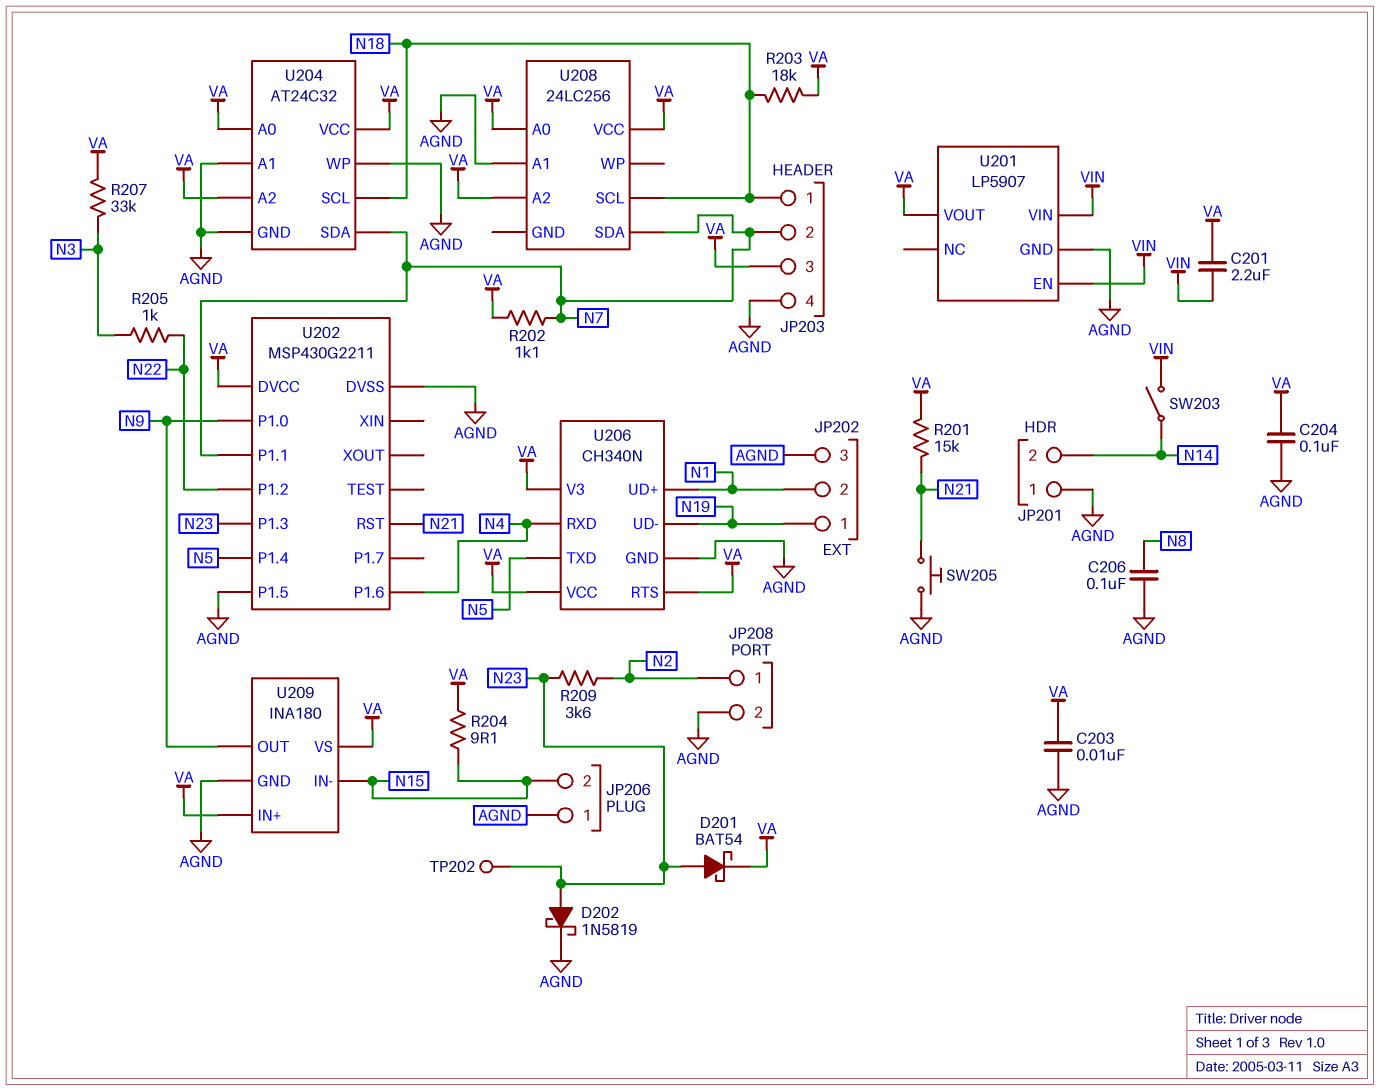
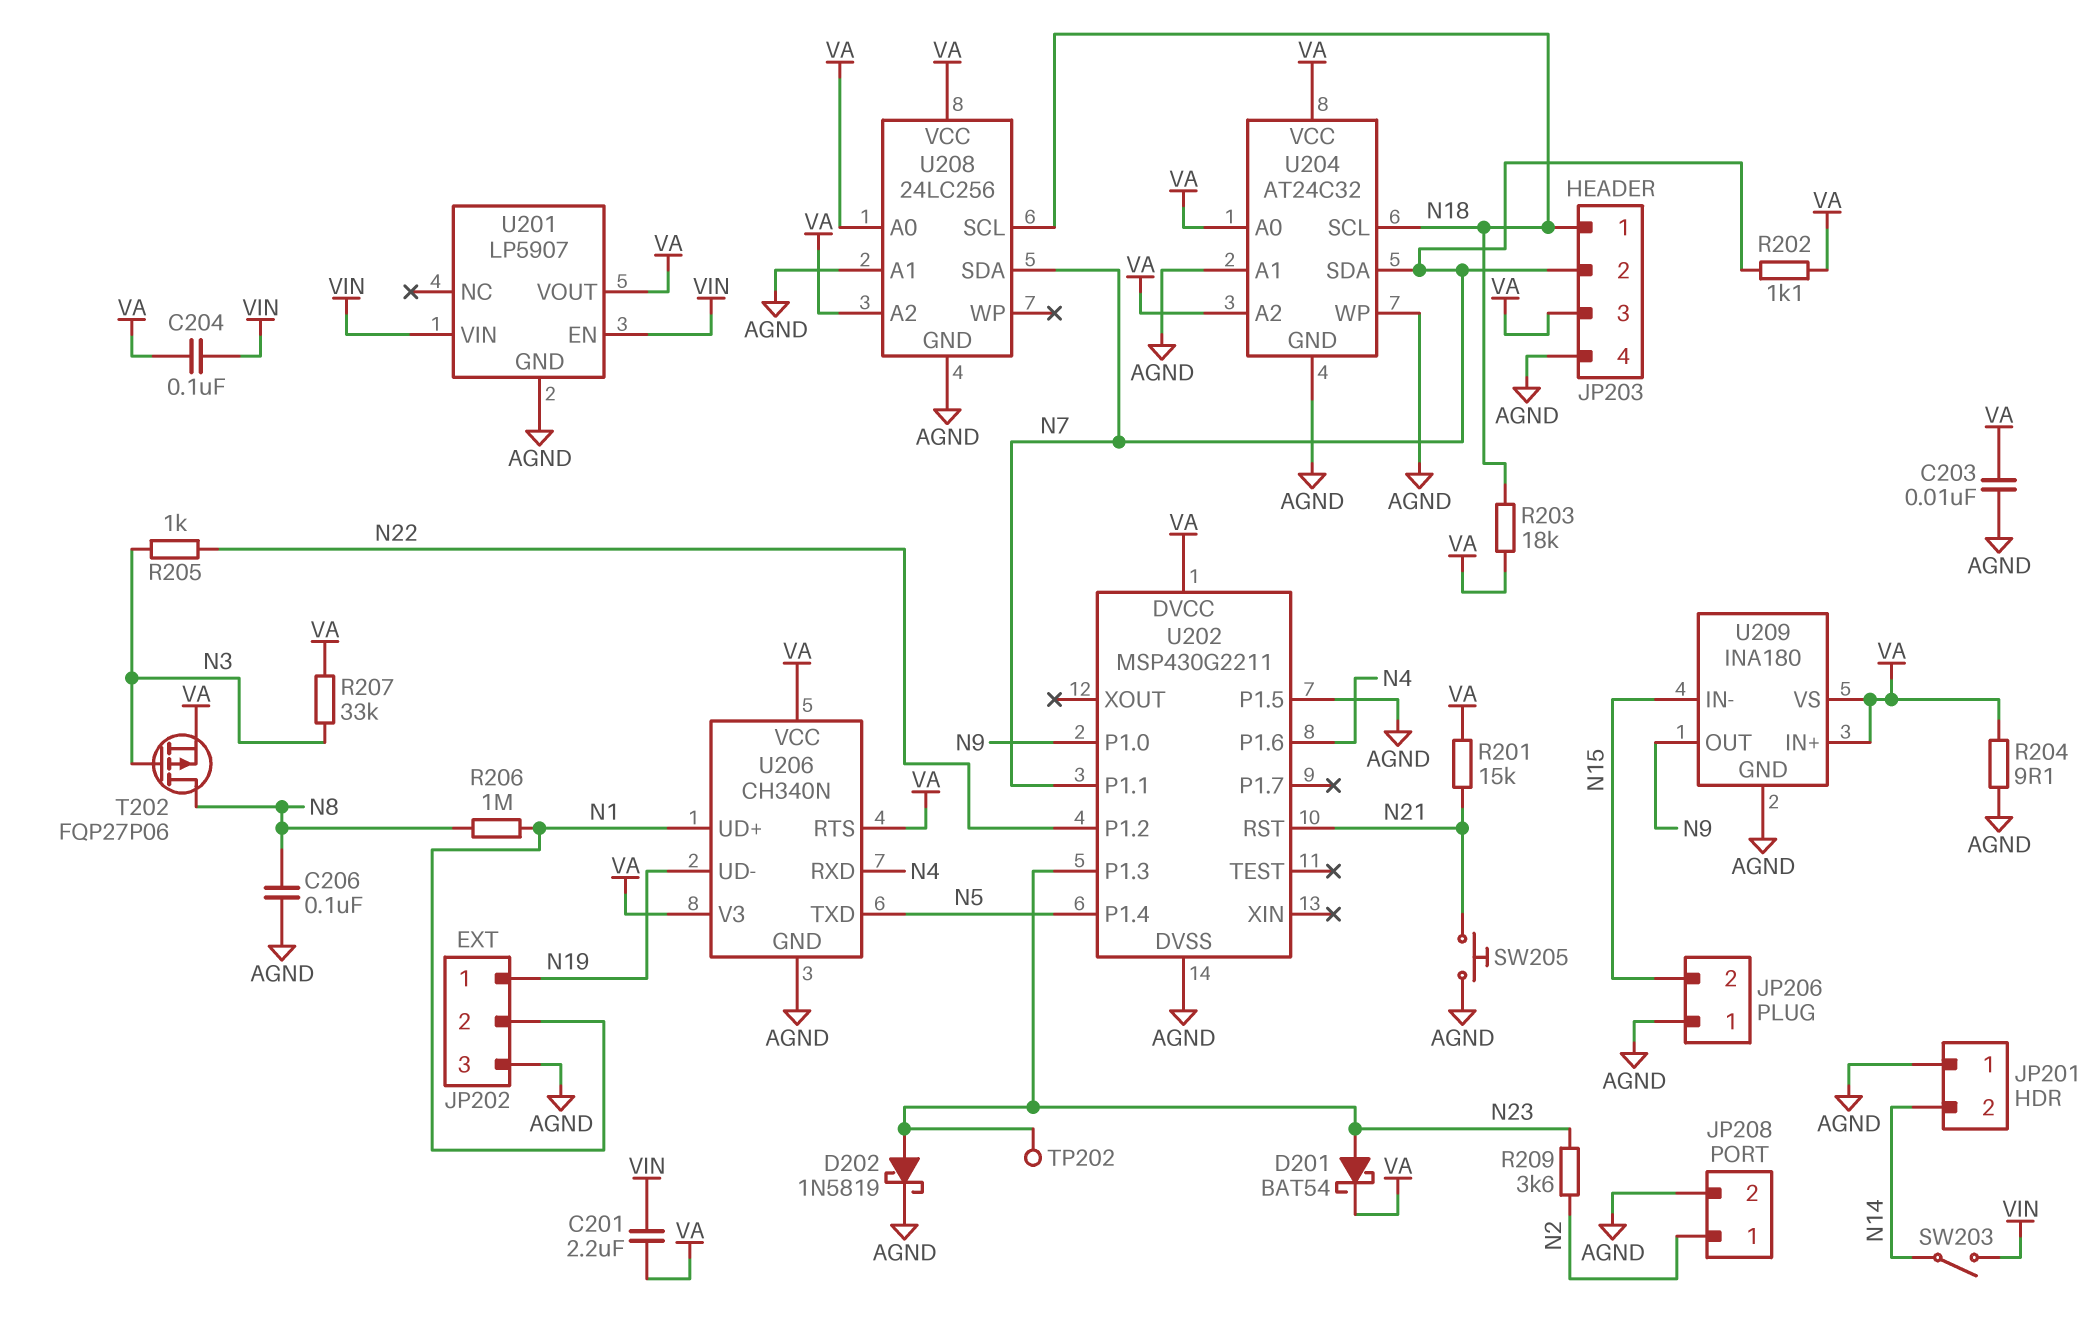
C204: 100nF (AGND, VA) -> 100nF (VA, VIN)
R204: 9.1 (N15, VA) -> 9.1 (AGND, VA)
R206: none -> 1M (N1, N8)
T202: none -> PMOS FQP27P06 (G N3, D N8, S VA)
U208 pin GND: none -> AGND

